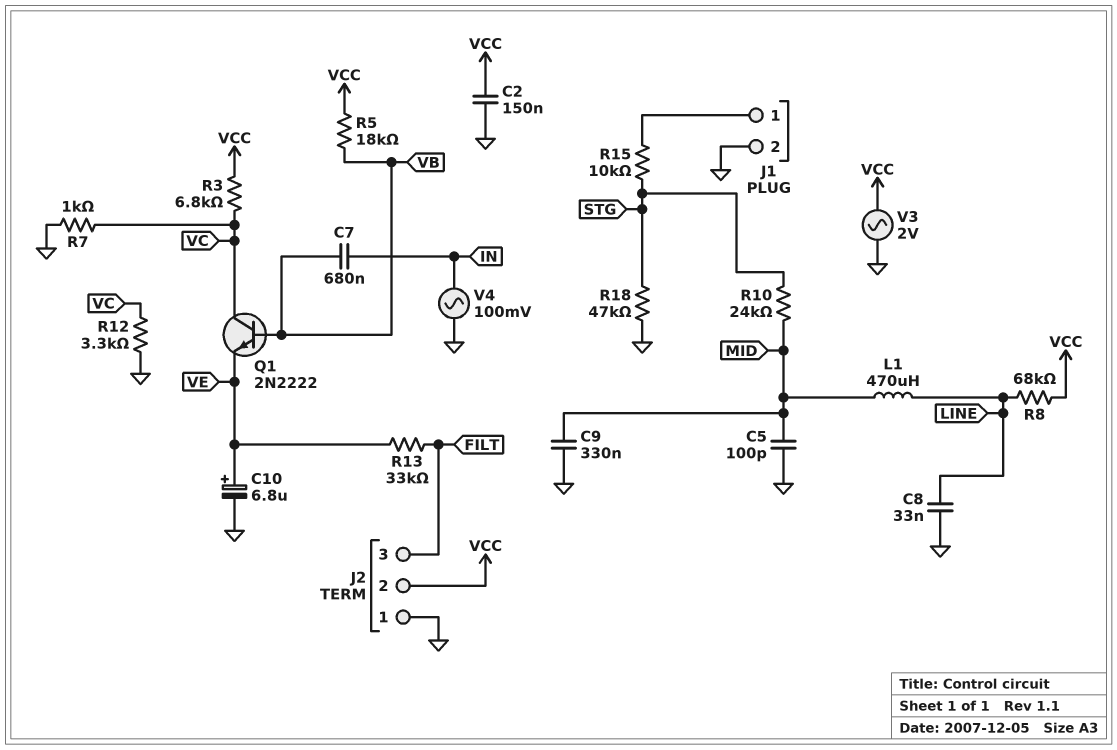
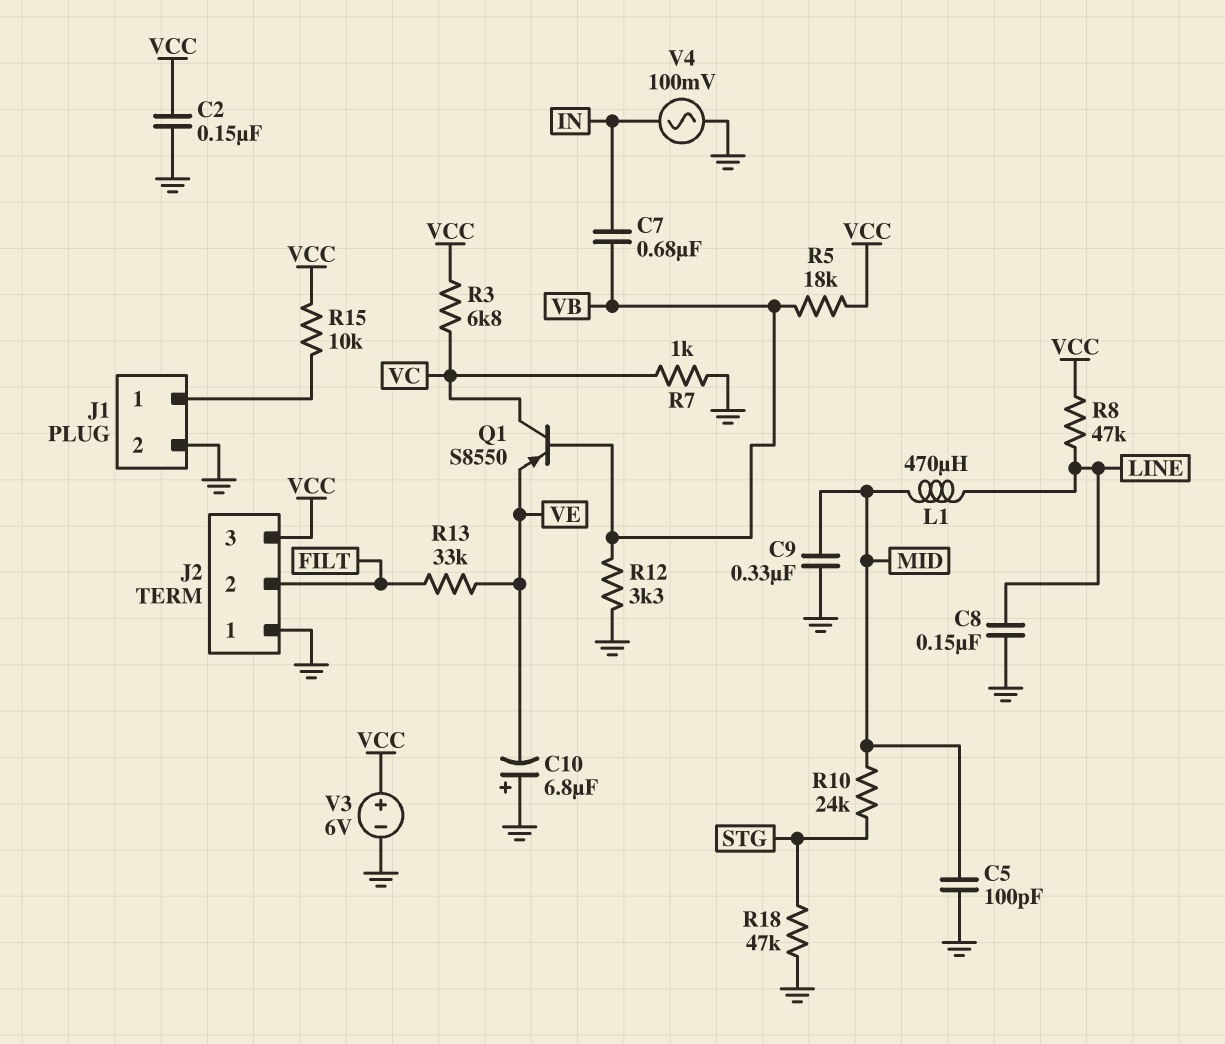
C8: 33nF (GND, LINE) -> 150nF (GND, LINE)
C10: 6.8uF (plus VE, minus GND) -> 6.8uF (plus GND, minus VE)
J2 pin 2: VCC -> FILT
J2 pin 3: FILT -> VCC
Q1: NPN 2N2222 (B VB, C VC, E VE) -> PNP S8550 (B VB, C VC, E VE)
R8: 68k (LINE, VCC) -> 47k (LINE, VCC)
R12: 3.3k (GND, VC) -> 3.3k (GND, VB)
R15: 10k (J1/1, STG) -> 10k (J1/1, VCC)
V3: AC 2V (GND, VCC) -> 6V (plus VCC, minus GND)

